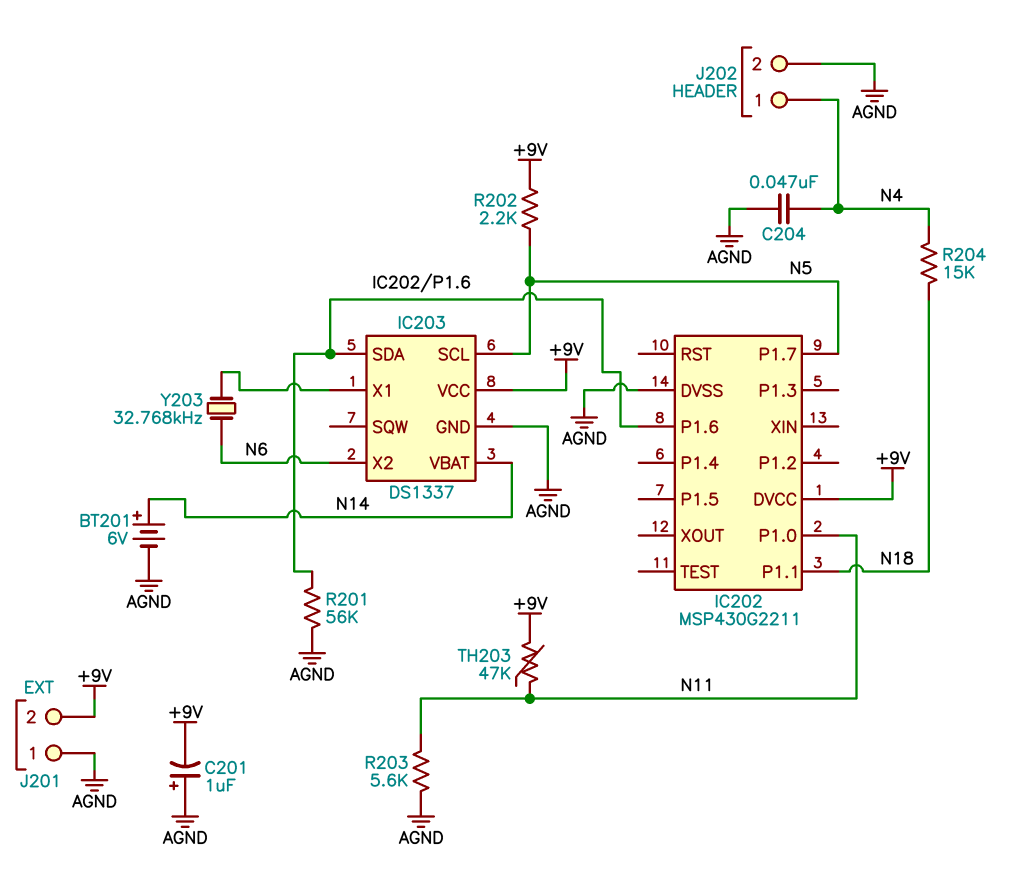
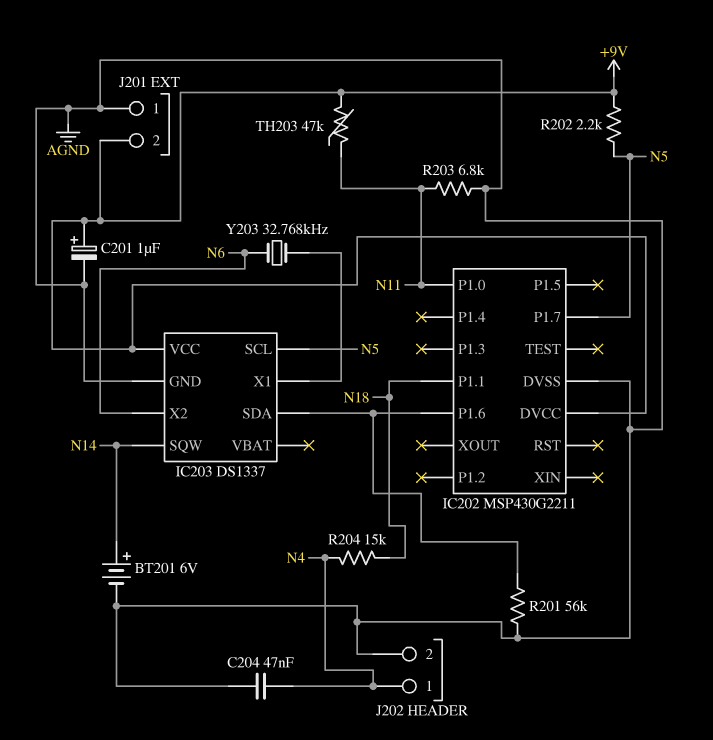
C201: 1uF (plus AGND, minus +9V) -> 1uF (plus +9V, minus AGND)
IC203 pin SQW: none -> N14
IC203 pin VBAT: N14 -> none
R203: 5.6k (AGND, N11) -> 6.8k (AGND, N11)

